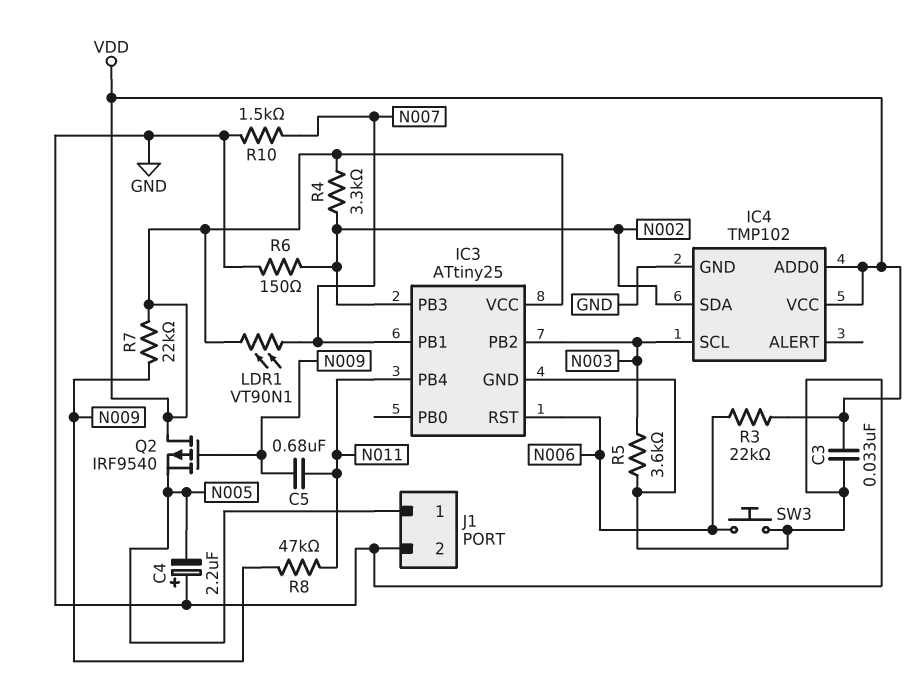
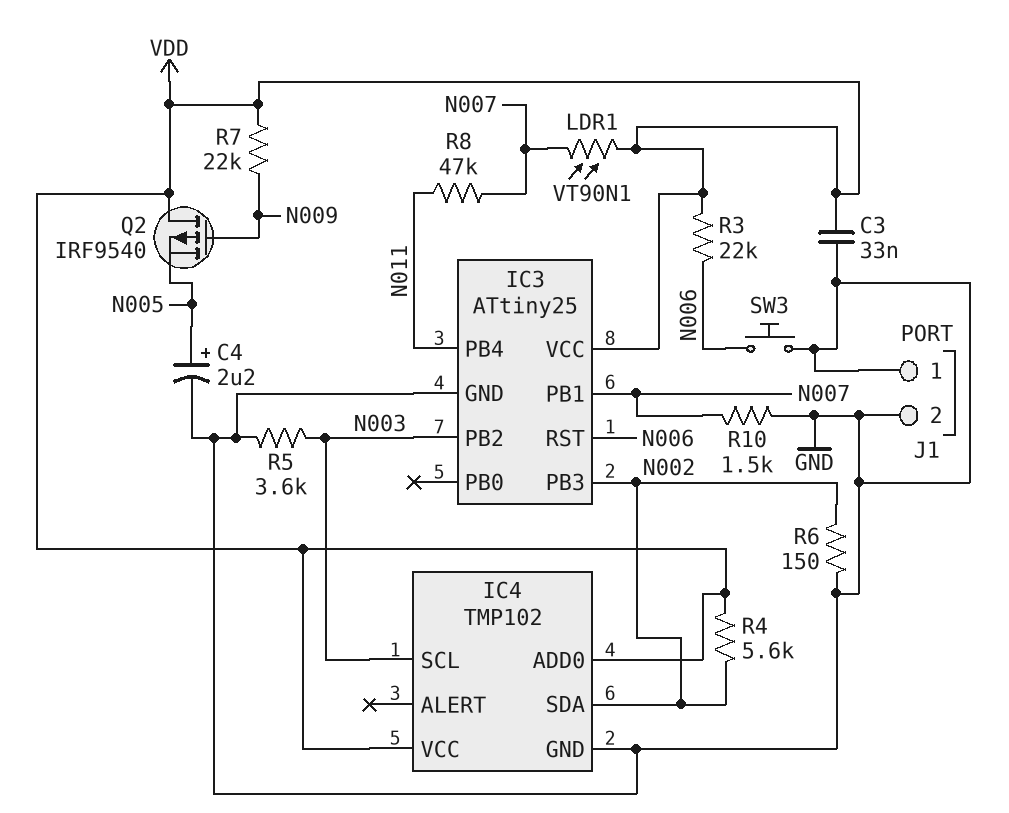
C4: 2.2uF (plus GND, minus N005) -> 2.2uF (plus N005, minus GND)
C5: 680nF (N009, N011) -> none
J1 pin 1: N005 -> GND
R4: 3.3k (N002, VDD) -> 5.6k (N002, VDD)
R8: 47k (N009, N011) -> 47k (N007, N011)

